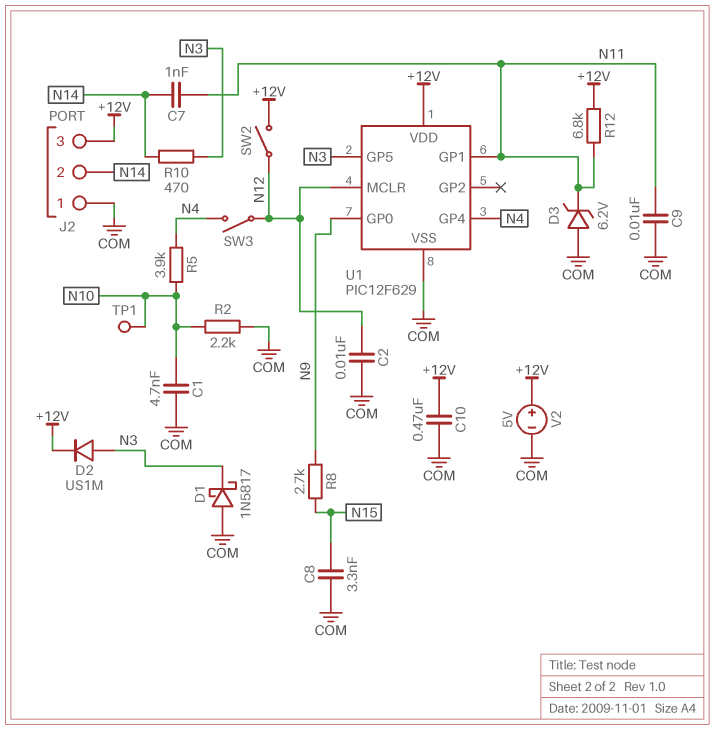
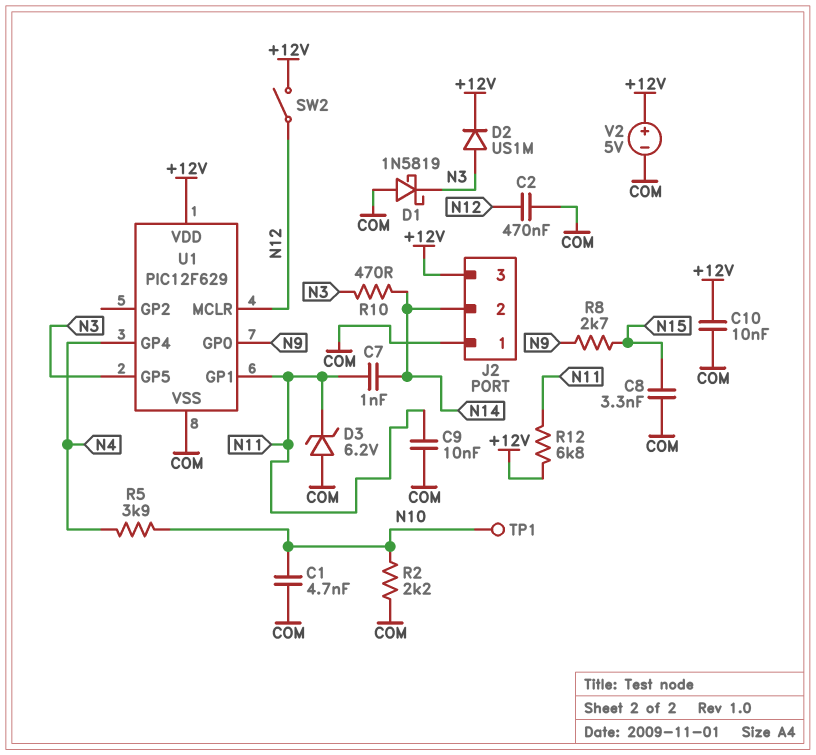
C2: 10nF (COM, N12) -> 470nF (COM, N12)
C10: 470nF (+12V, COM) -> 10nF (+12V, COM)
D1: schottky 1N5817 (A COM, K N3) -> schottky 1N5819 (A COM, K N3)
SW3: switch (N4, N12) -> none

